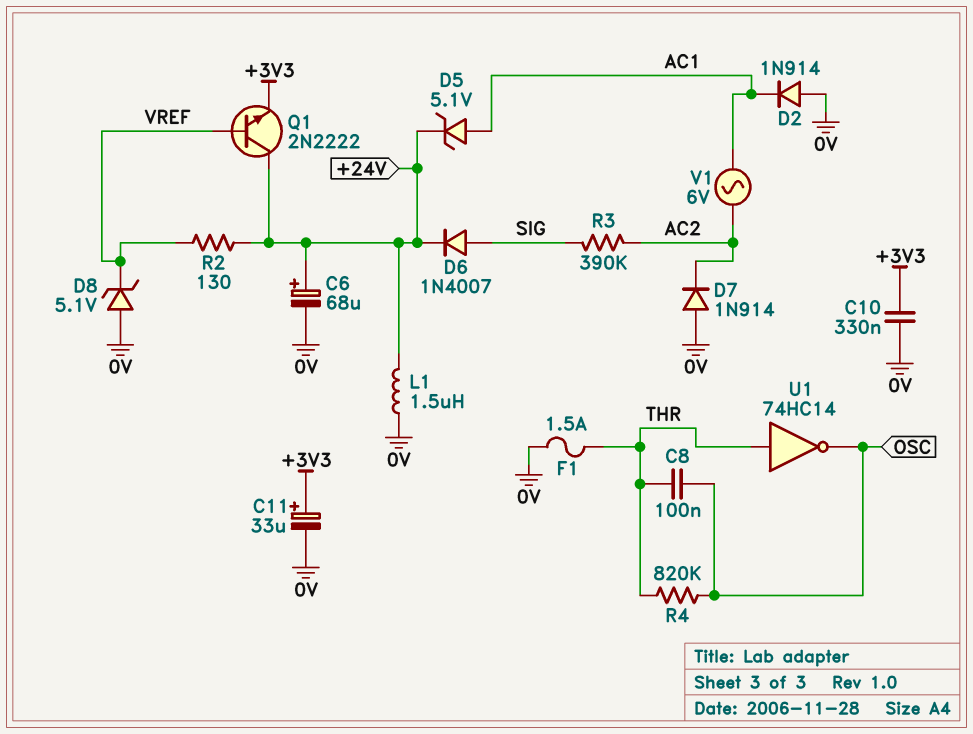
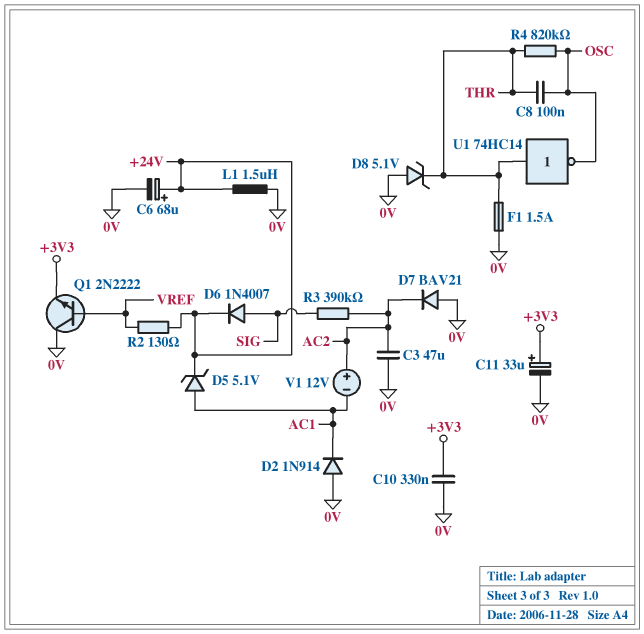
C3: none -> 47uF (0V, AC2)
D7: diode 1N914 (A 0V, K AC2) -> diode BAV21 (A 0V, K AC2)
D8: zener 5.1V (A 0V, K VREF) -> zener 5.1V (A 0V, K THR)
Q1: NPN 2N2222 (B VREF, C +24V, E +3V3) -> NPN 2N2222 (B VREF, C 0V, E +3V3)
V1: AC 6V (AC1, AC2) -> 12V (plus AC2, minus AC1)

